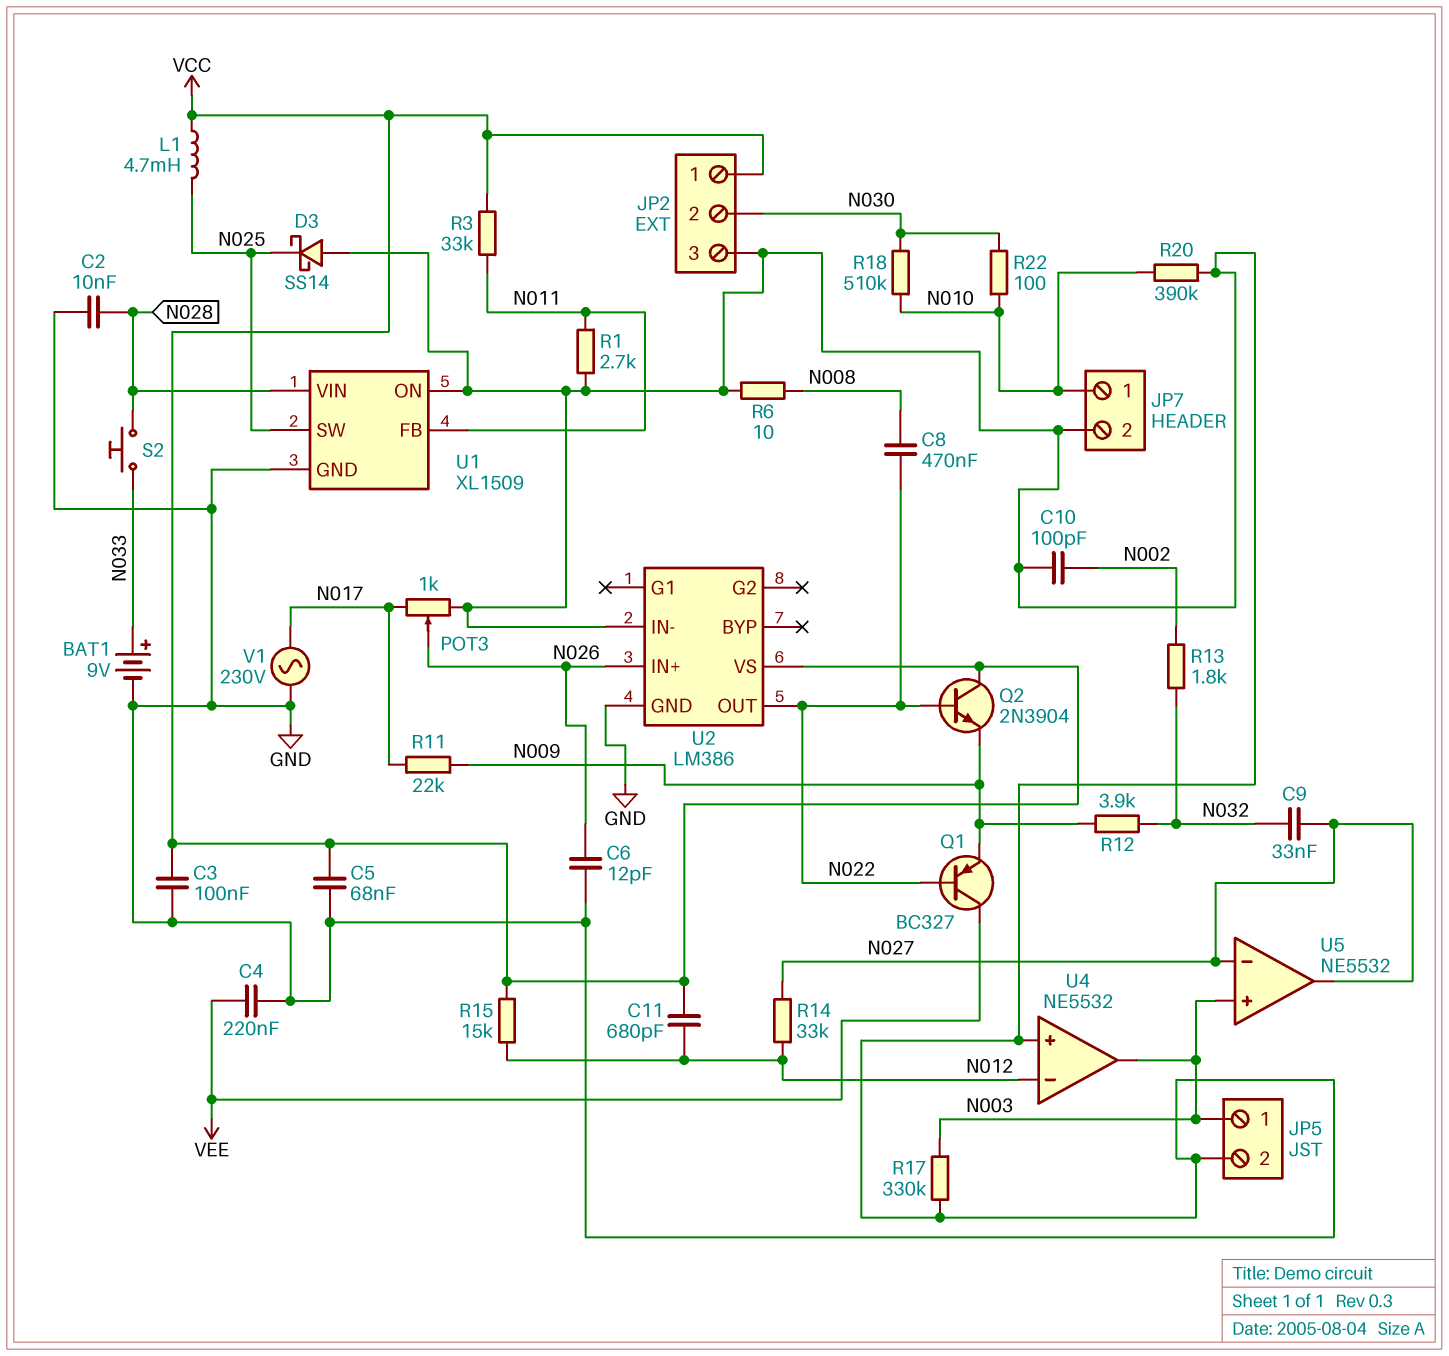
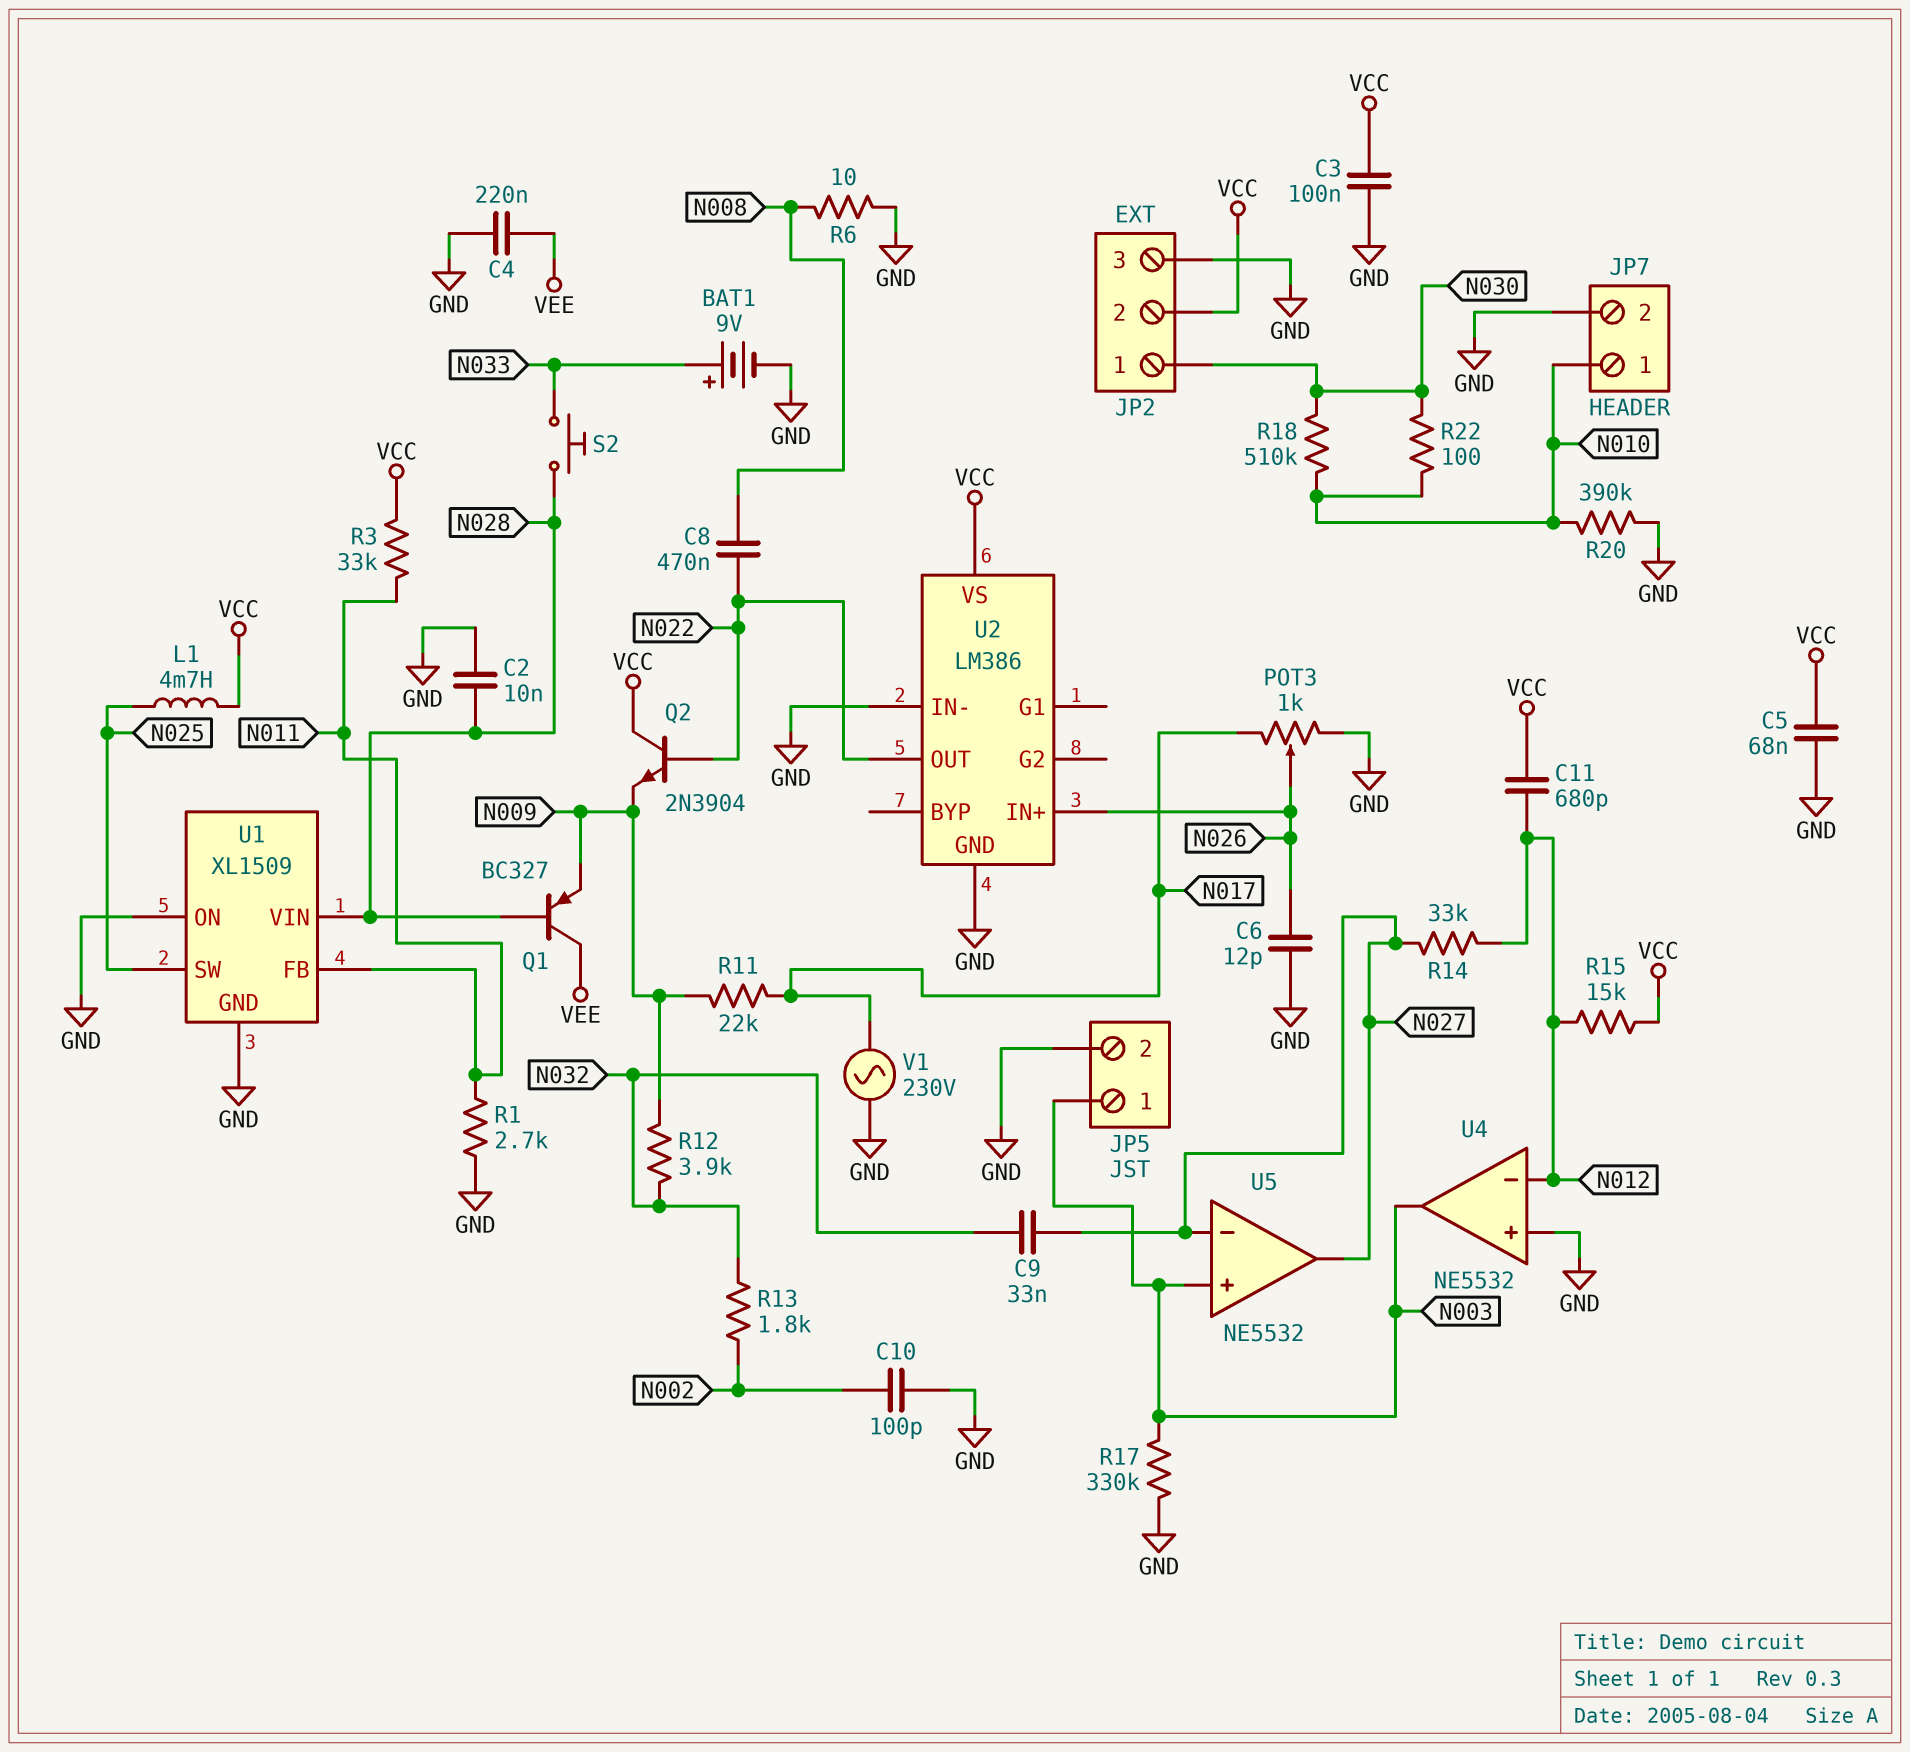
D3: schottky SS14 (A GND, K N025) -> none
JP2 pin 1: VCC -> N030
JP2 pin 2: N030 -> VCC
Q1: PNP BC327 (B N022, C VEE, E N009) -> PNP BC327 (B N028, C VEE, E N009)

